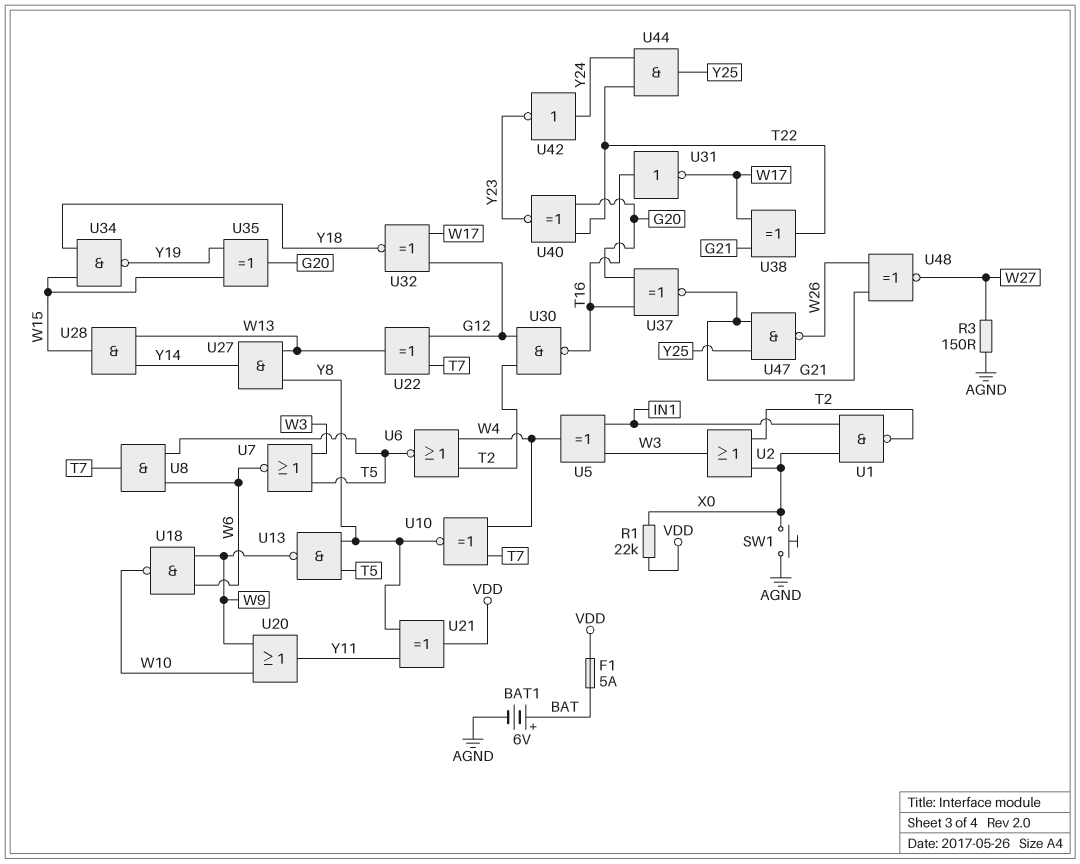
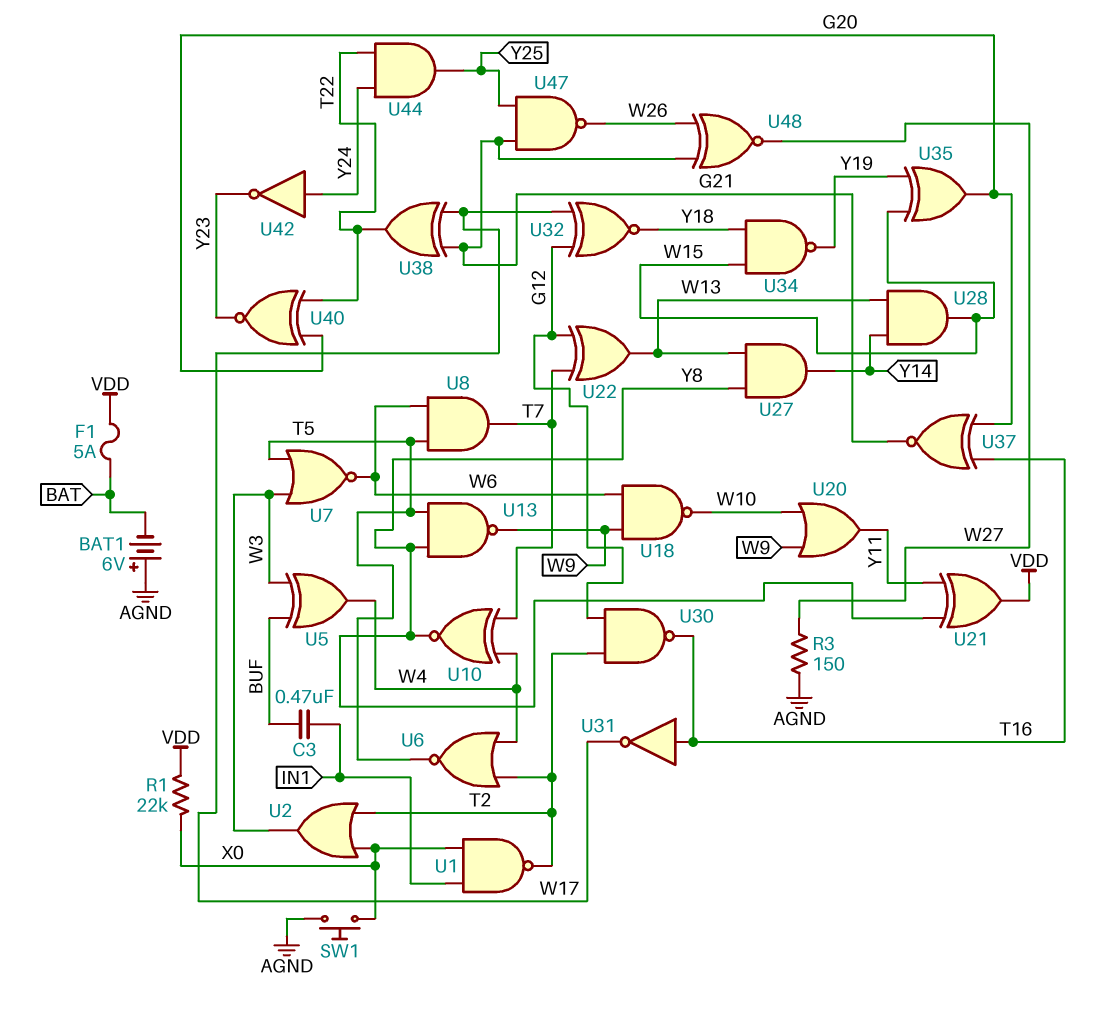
BAT1: 6V (plus BAT, minus AGND) -> 6V (plus AGND, minus BAT)
C3: none -> 470nF (BUF, IN1)
U5: XOR (in IN1, in W3, out W4) -> XOR (in BUF, in W3, out W4)

